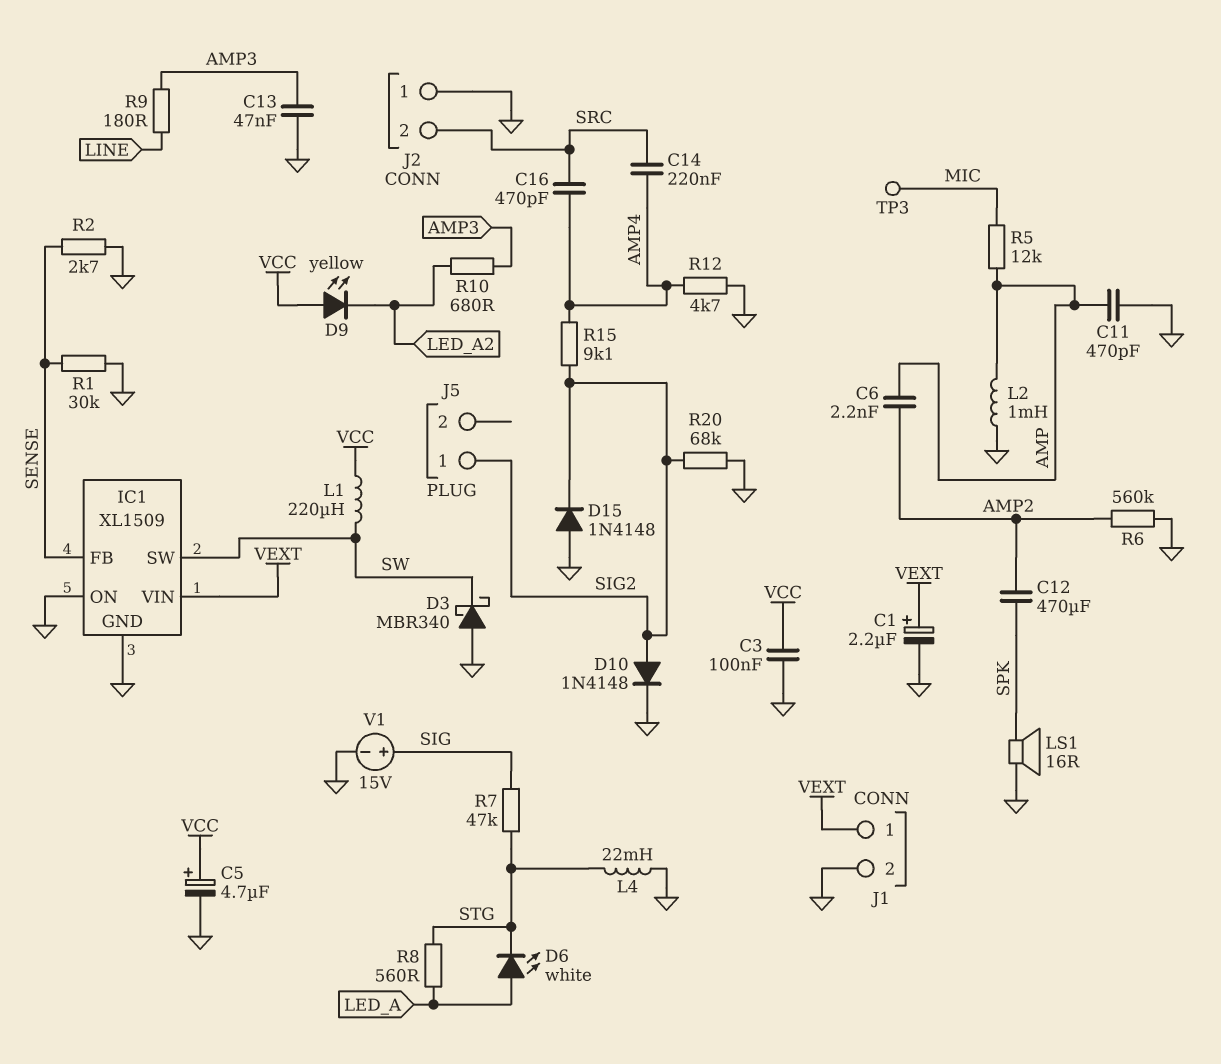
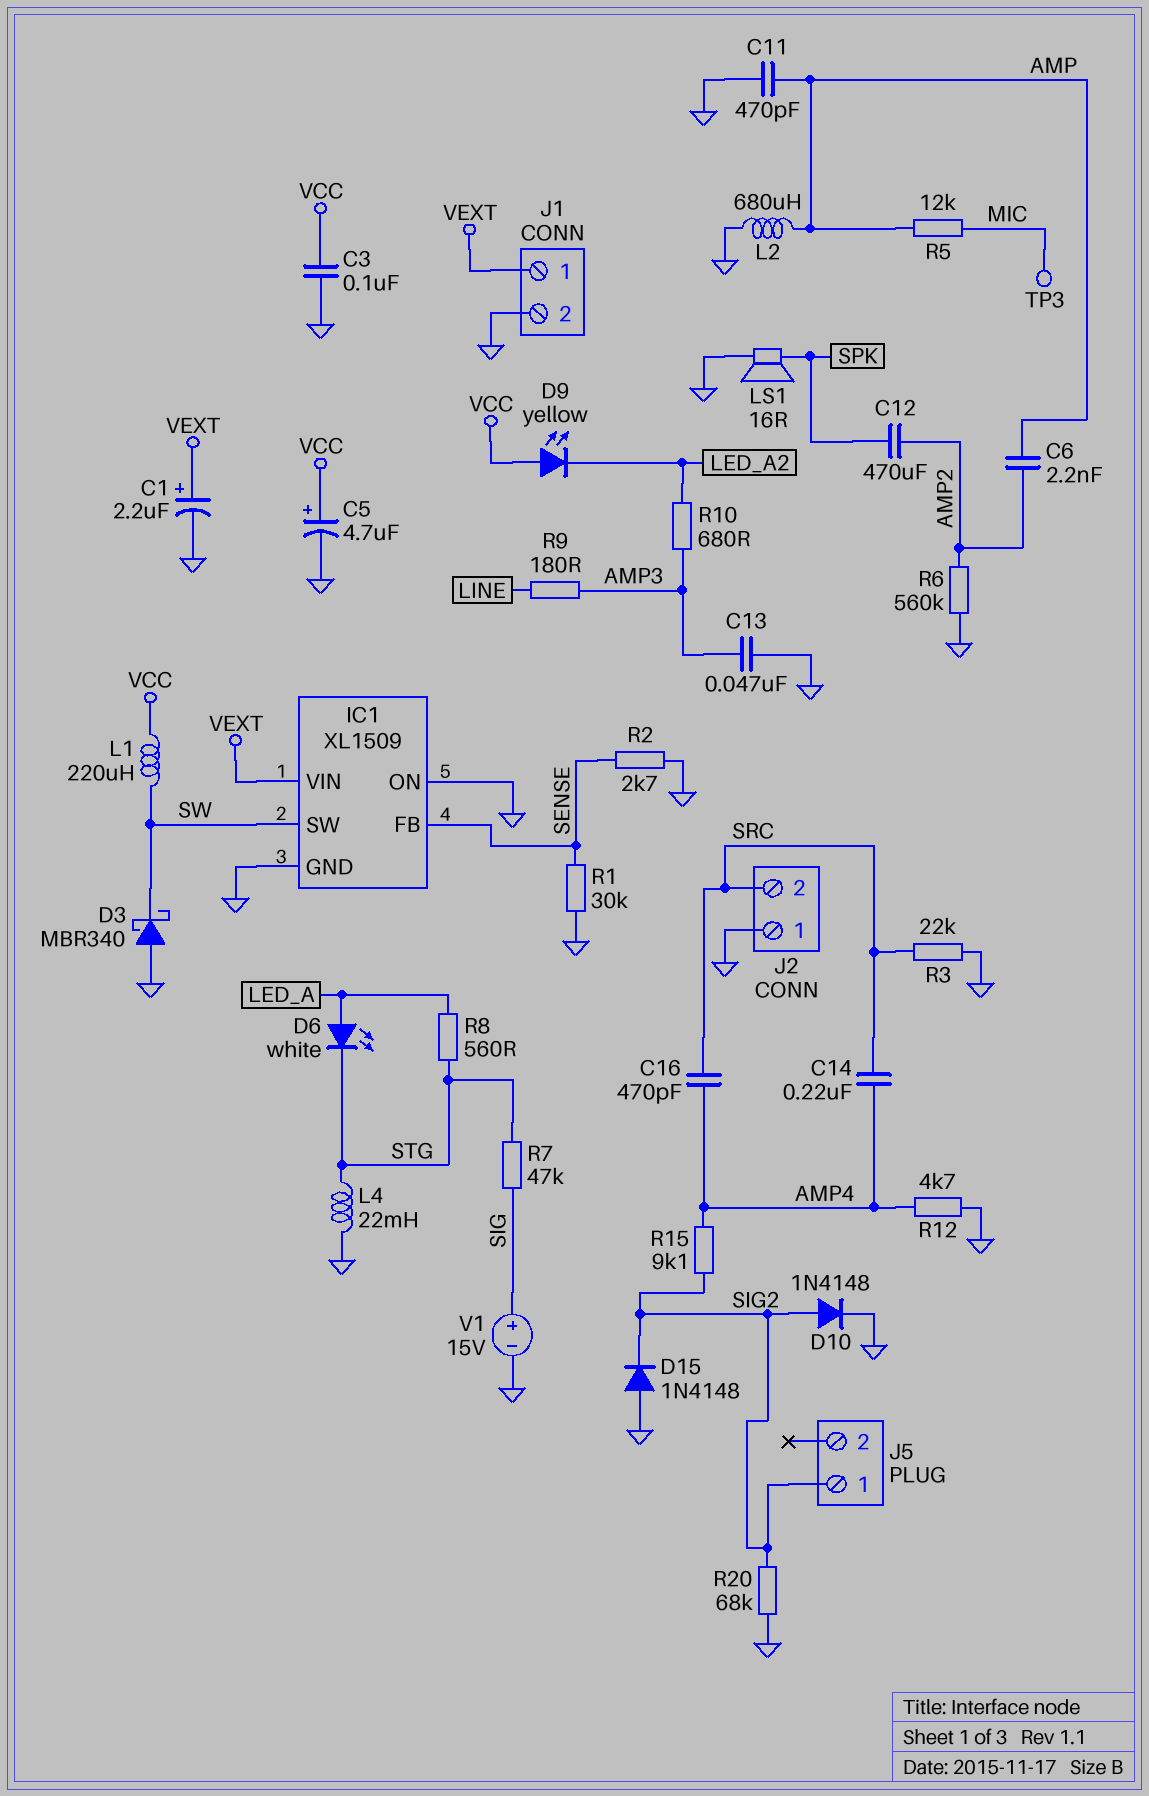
L2: 1mH (AMP, GND) -> 680uH (AMP, GND)
R3: none -> 22k (GND, SRC)

